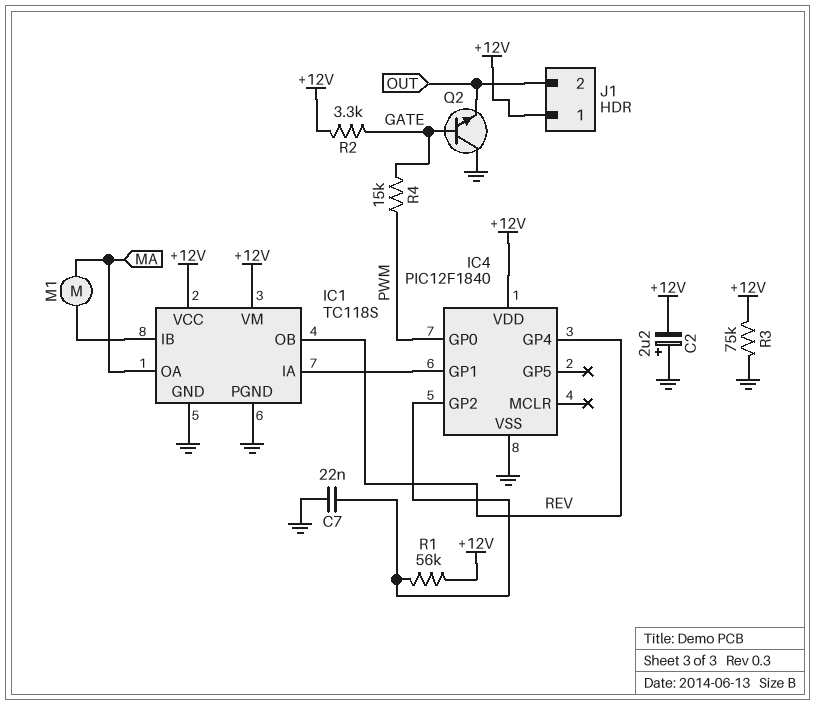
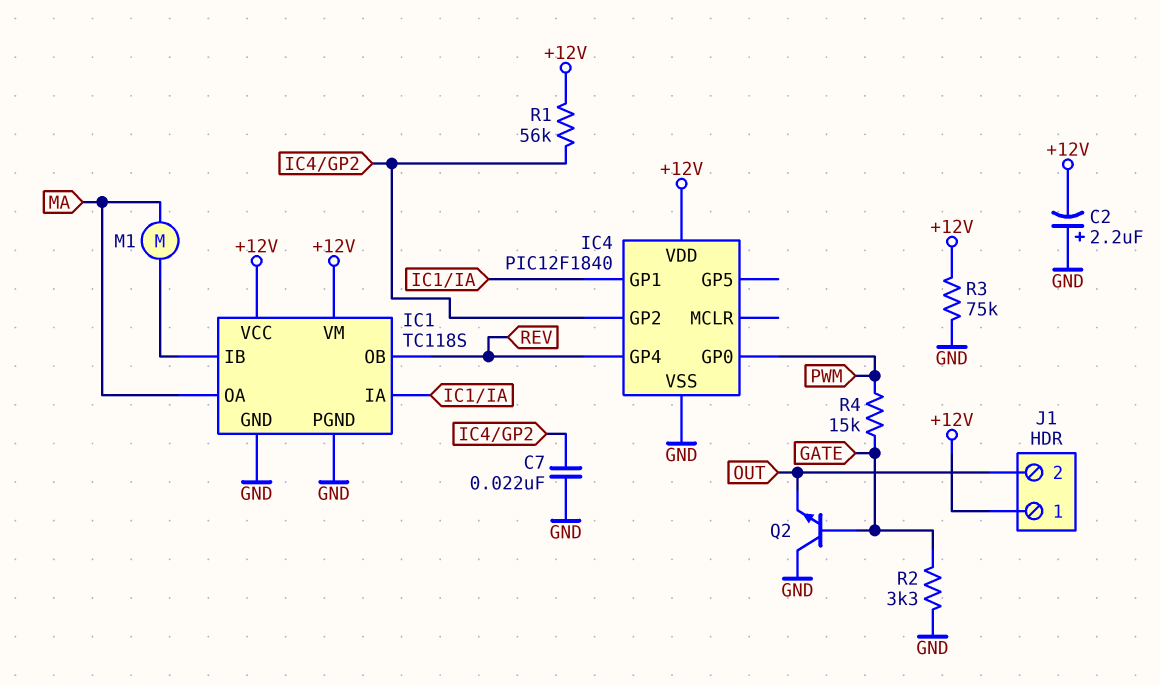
R2: 3.3k (+12V, GATE) -> 3.3k (GATE, GND)

